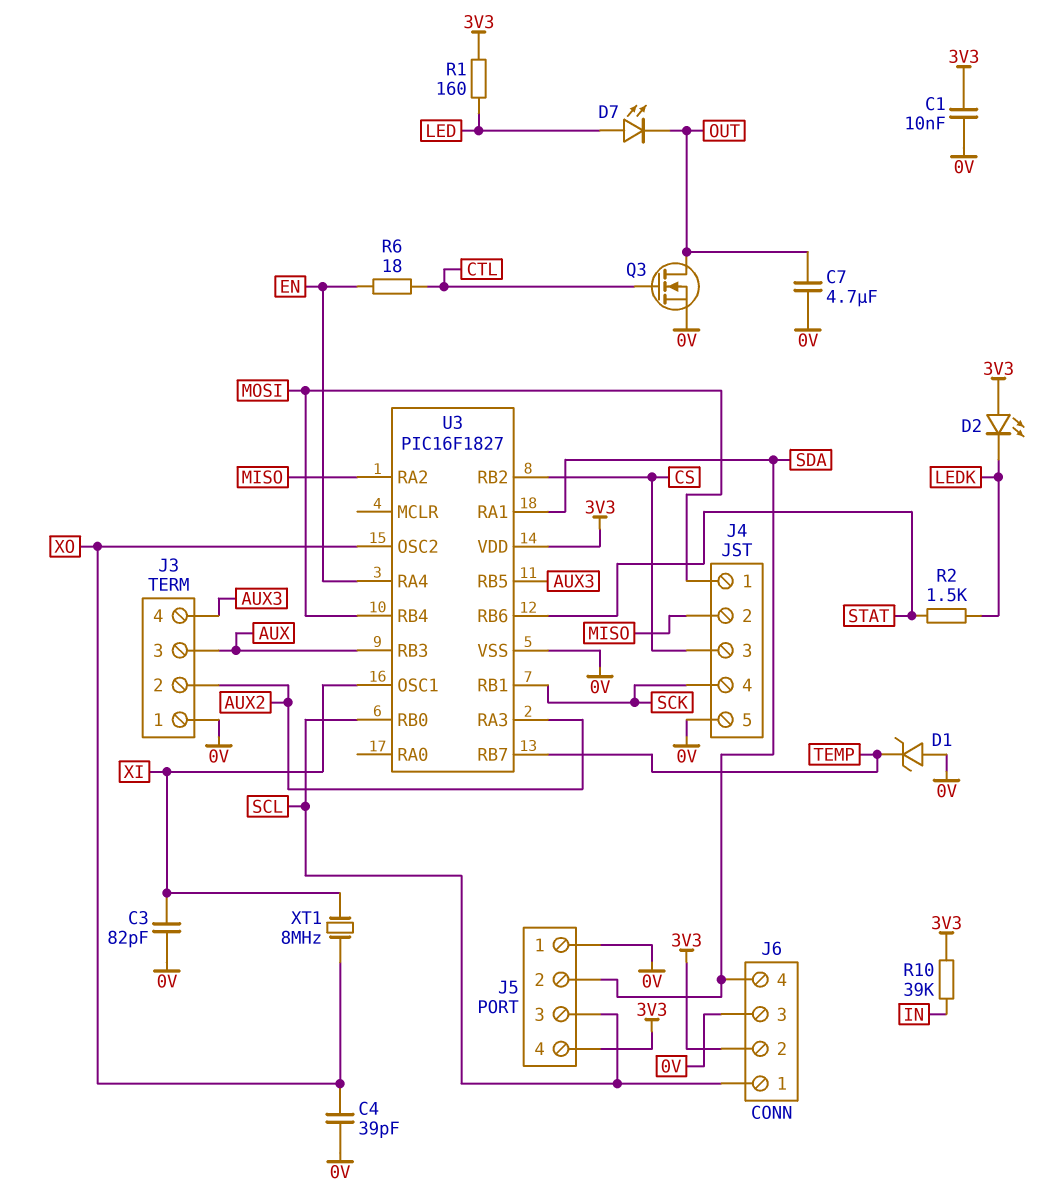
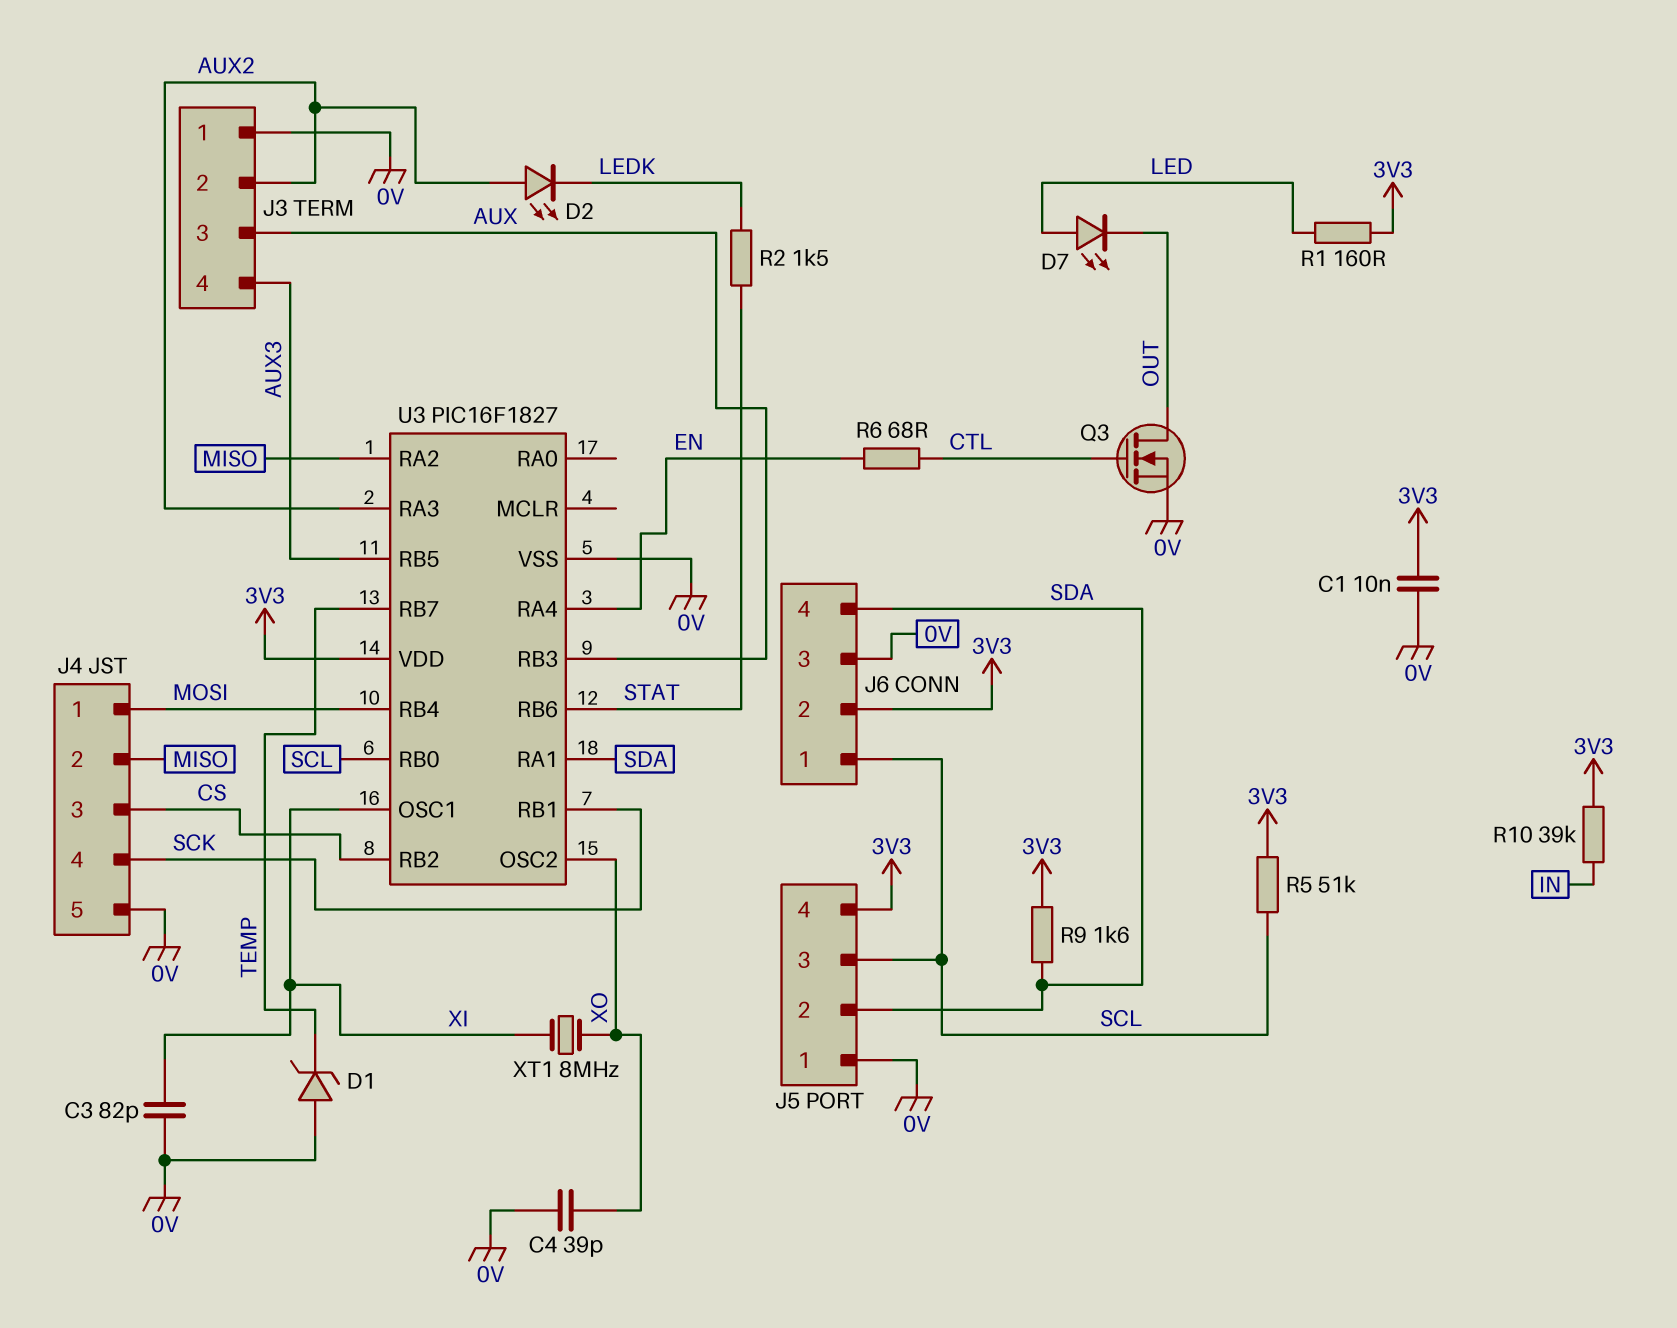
C7: 4.7uF (0V, OUT) -> none
D2: LED (A 3V3, K LEDK) -> LED (A AUX2, K LEDK)
R5: none -> 51k (3V3, SCL)
R6: 18 (CTL, EN) -> 68 (CTL, EN)
R9: none -> 1.6k (3V3, SDA)

